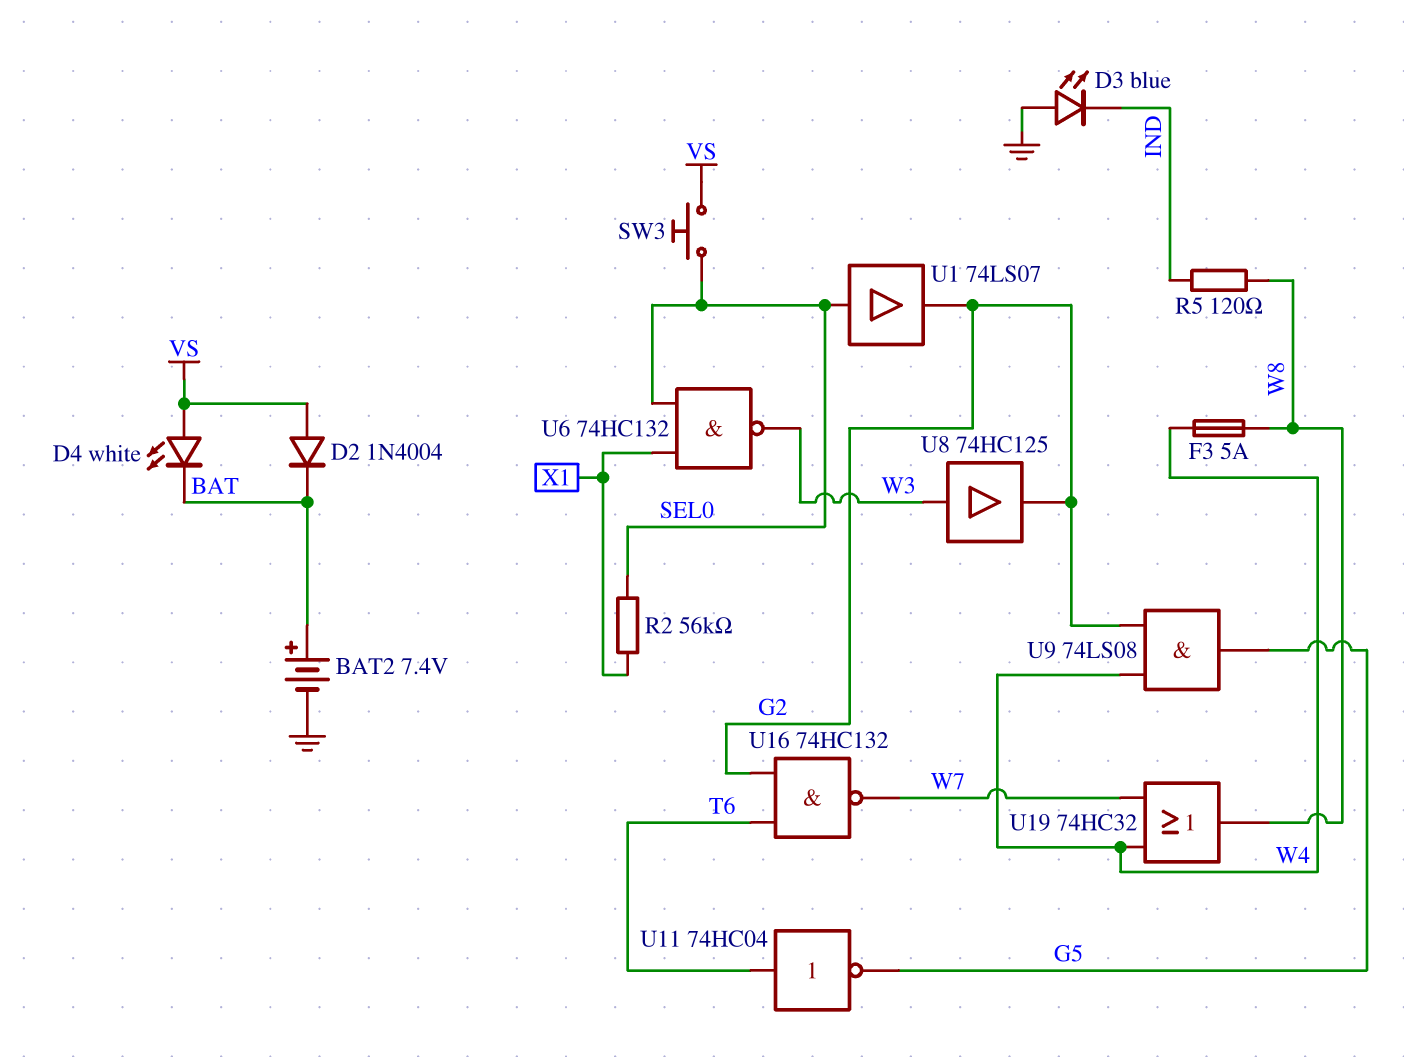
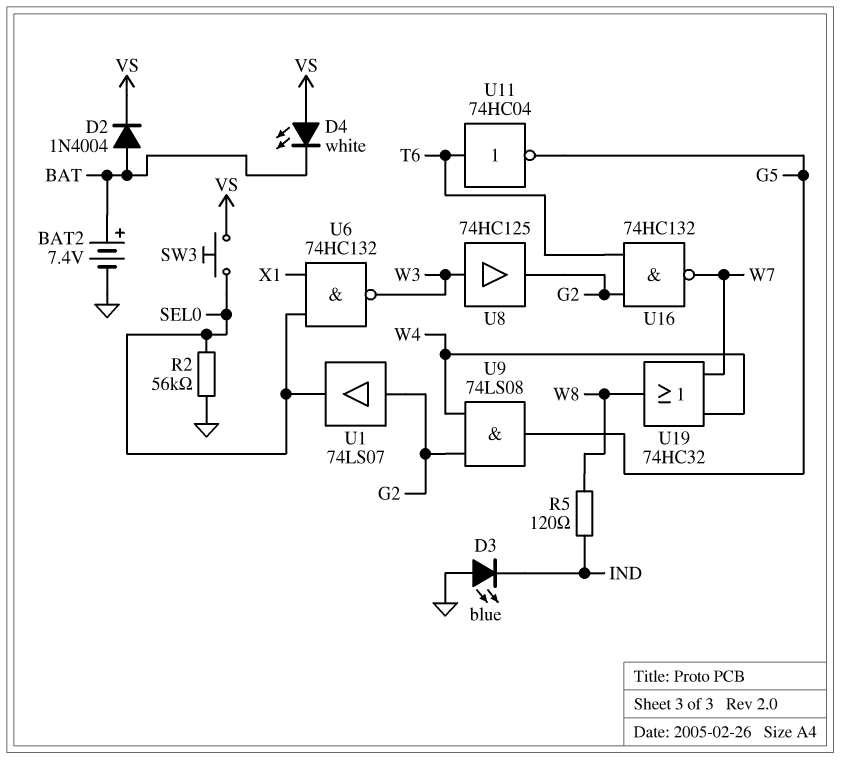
D2: diode 1N4004 (A VS, K BAT) -> diode 1N4004 (A BAT, K VS)
F3: 5A (W4, W8) -> none
R2: 56k (SEL0, X1) -> 56k (GND, SEL0)
U1: buffer 74LS07 (in SEL0, out G2) -> buffer 74LS07 (in G2, out SEL0)

